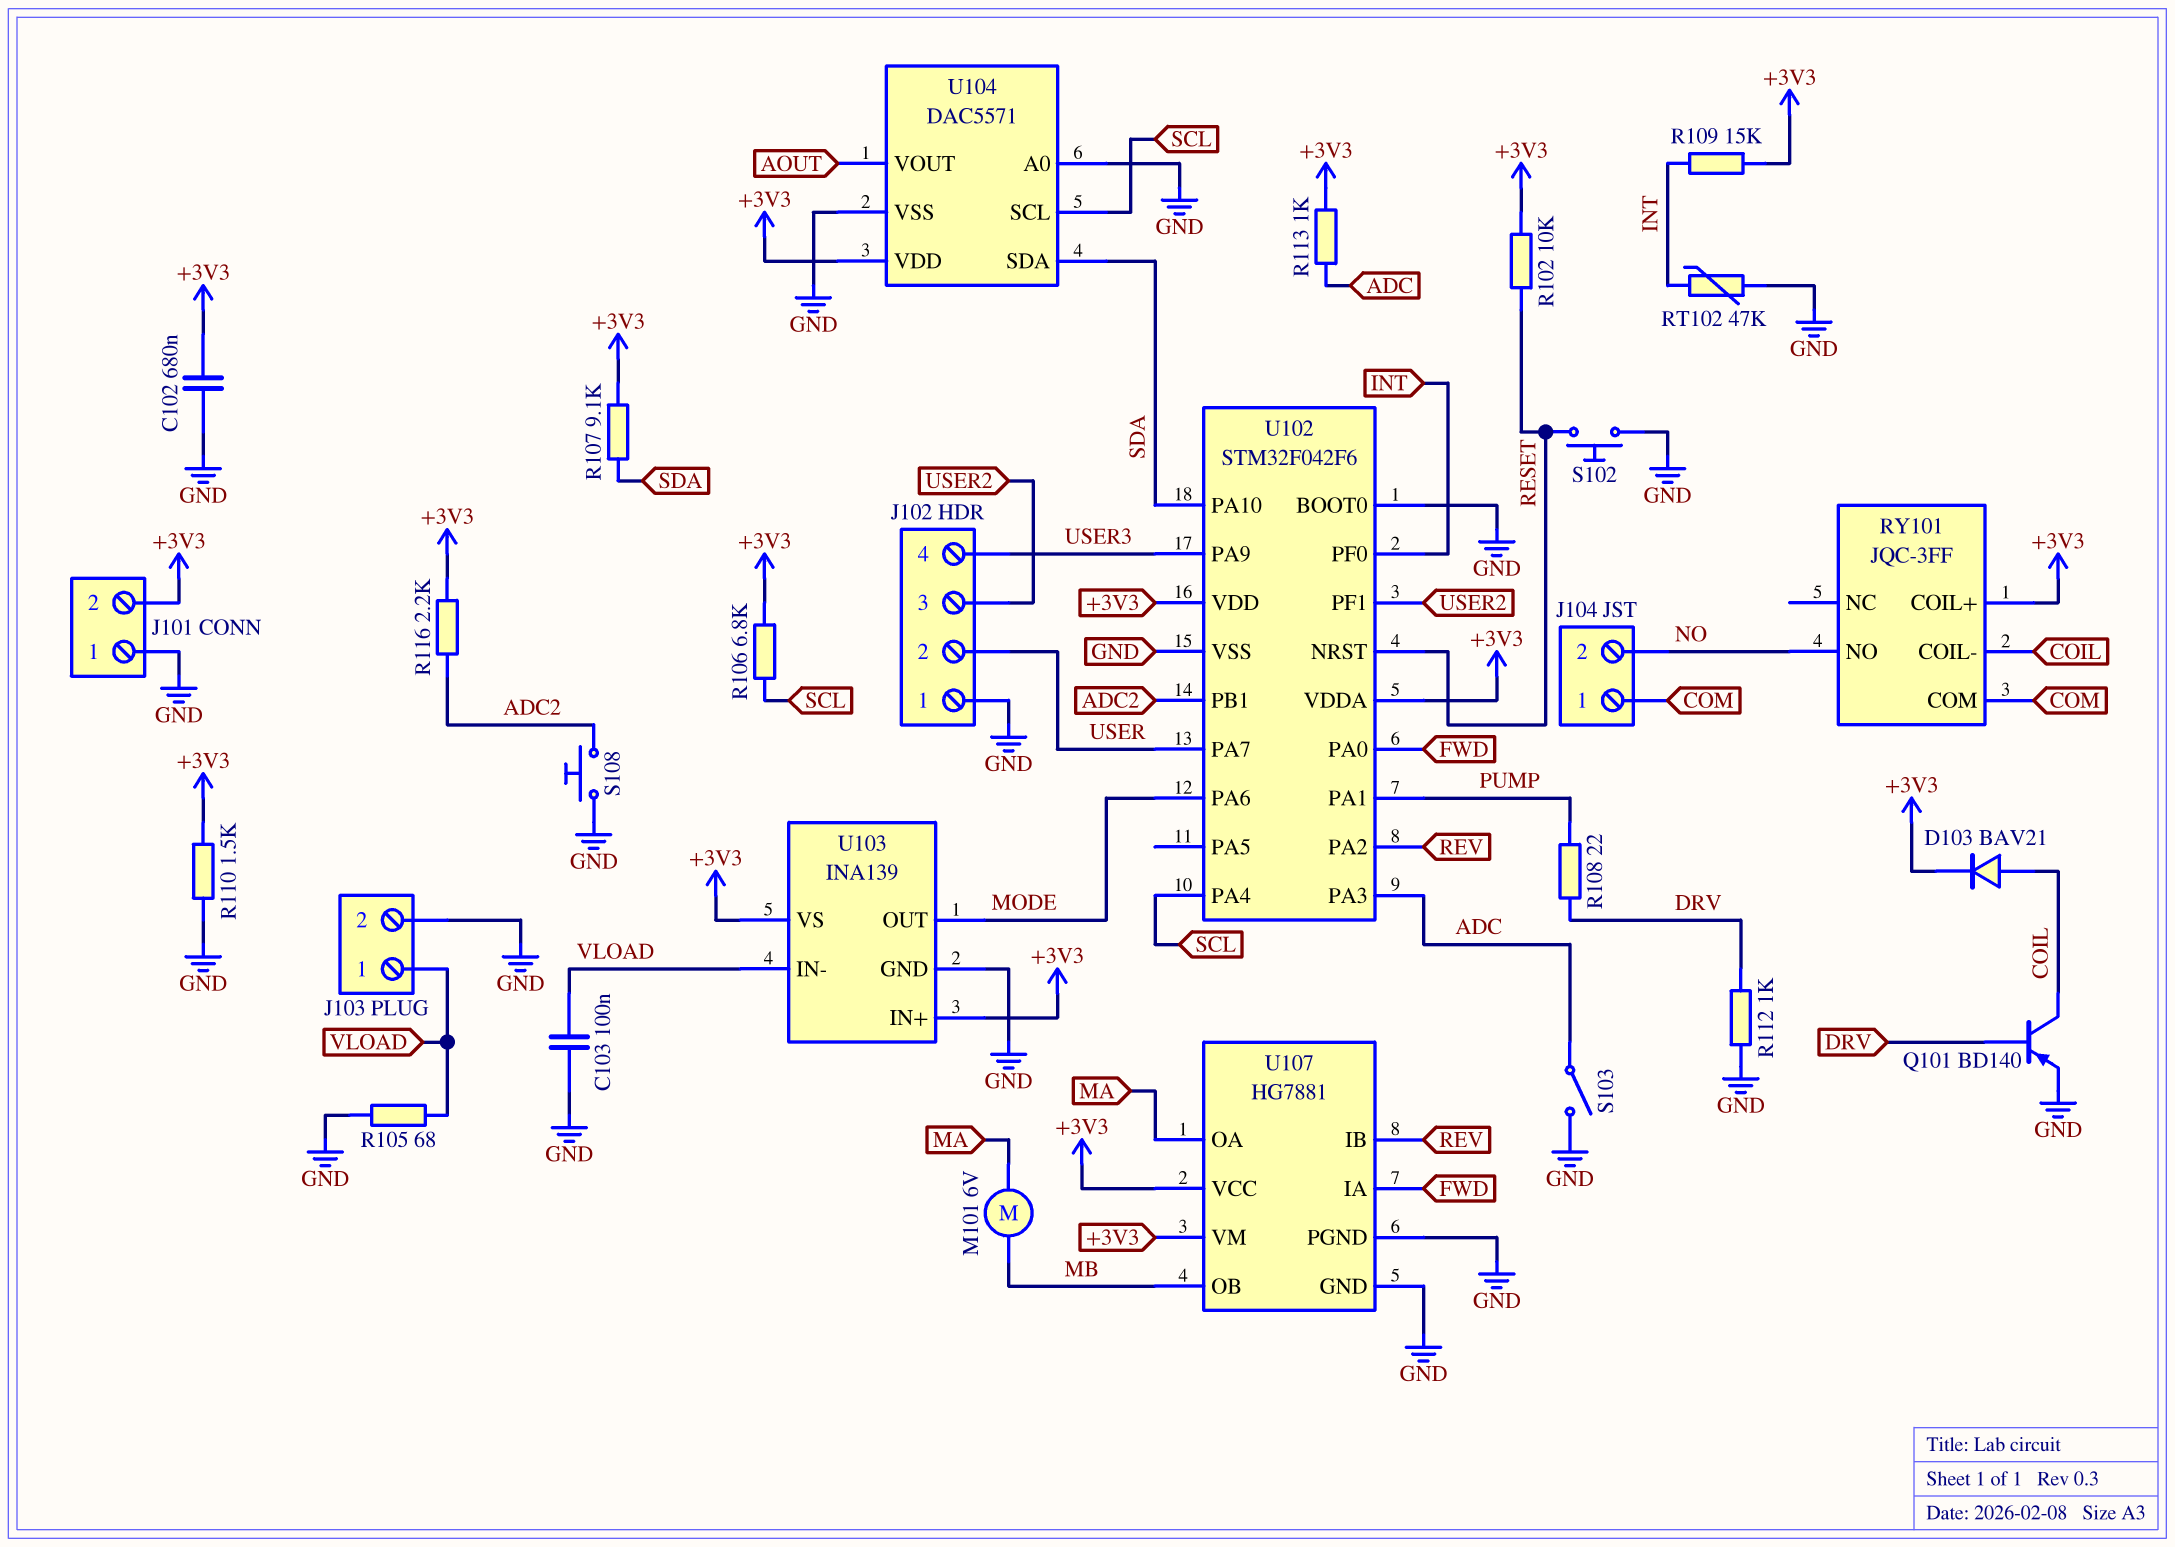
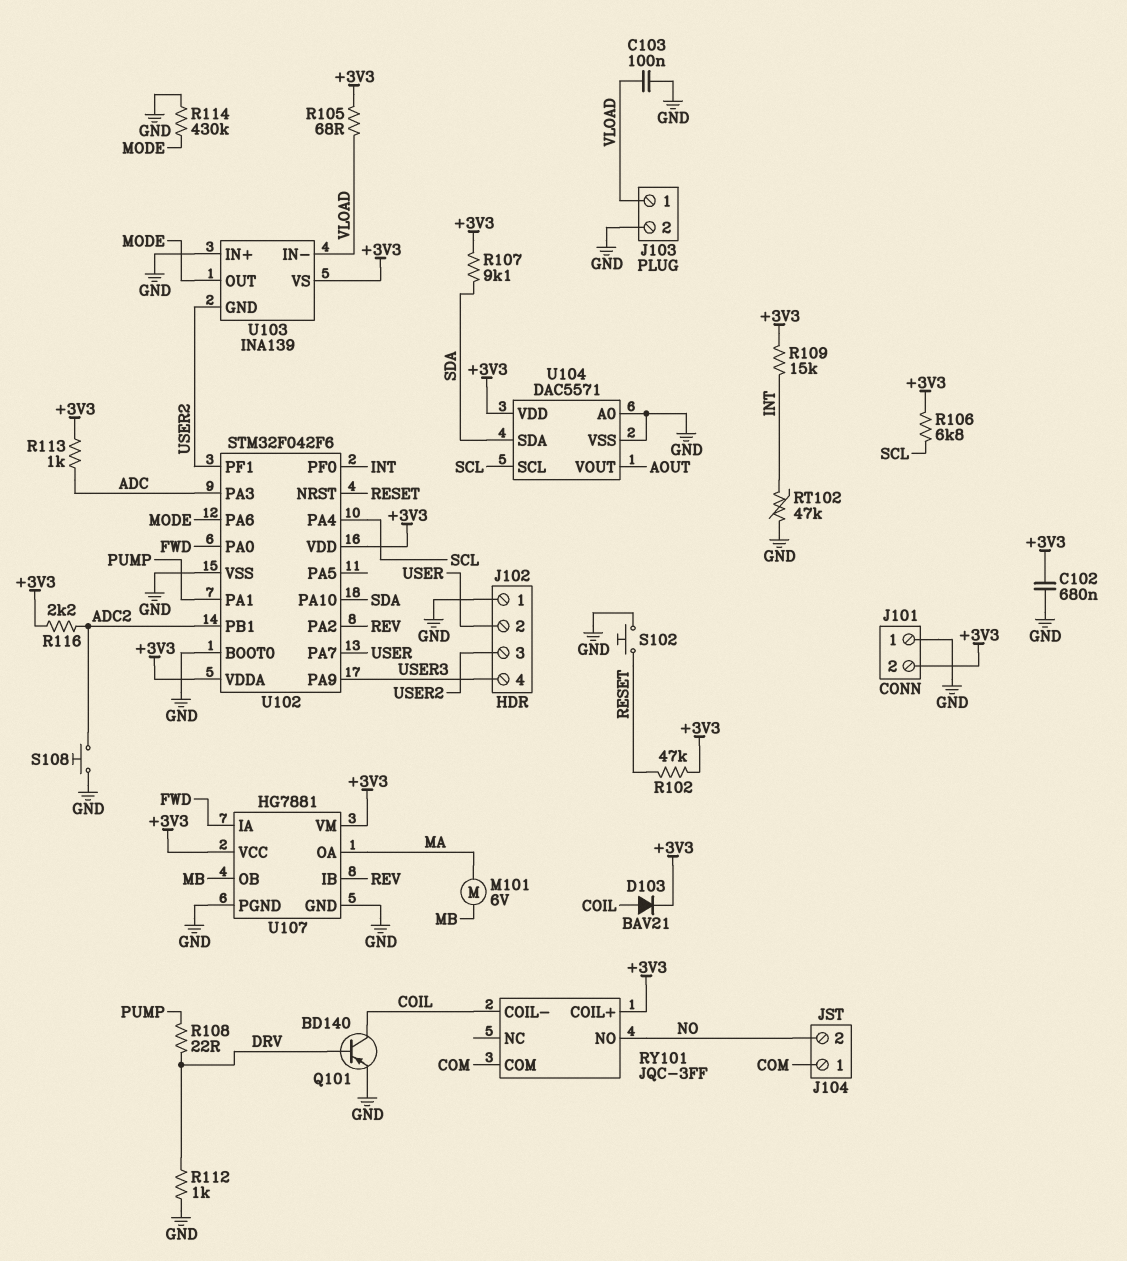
R102: 10k (+3V3, RESET) -> 47k (+3V3, RESET)
R105: 68 (GND, VLOAD) -> 68 (+3V3, VLOAD)
R110: 1.5k (+3V3, GND) -> none
R114: none -> 430k (GND, MODE)
S103: switch (ADC, GND) -> none
U103 pin GND: GND -> USER2
U103 pin IN+: +3V3 -> GND

